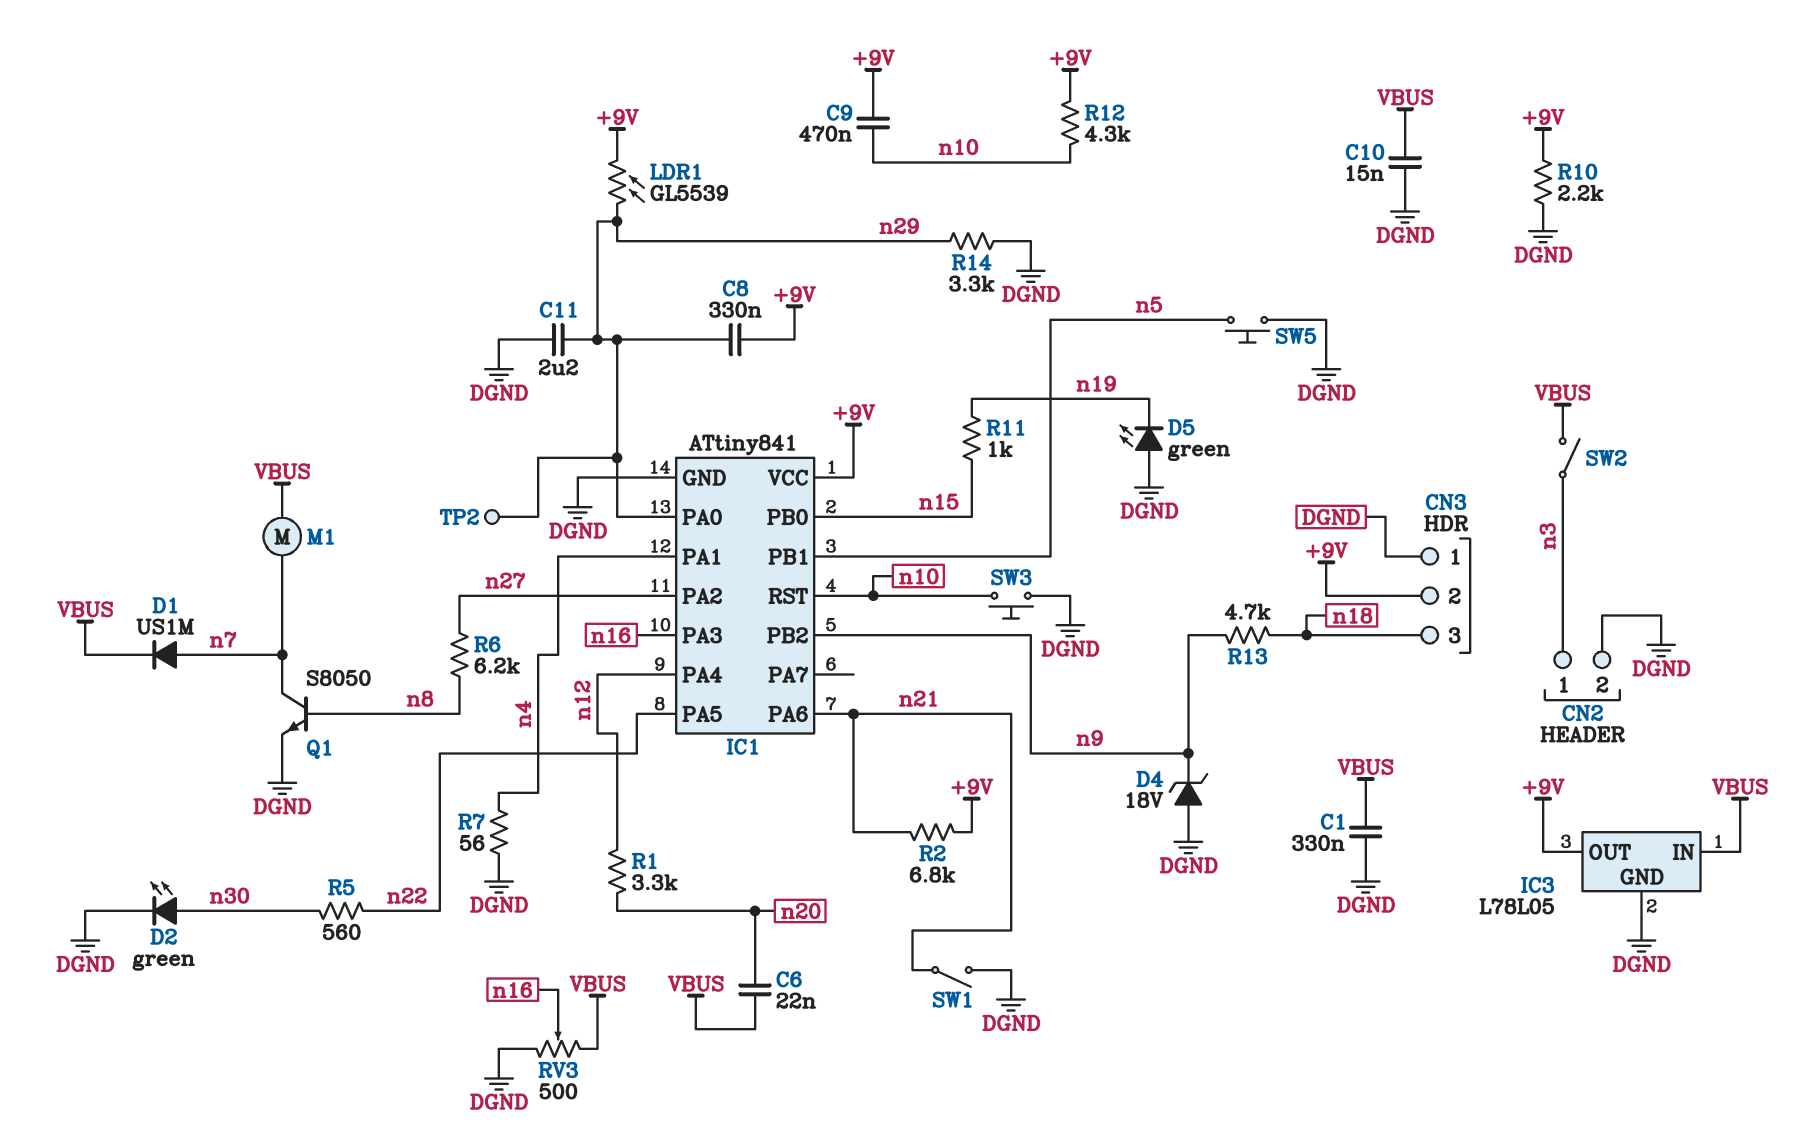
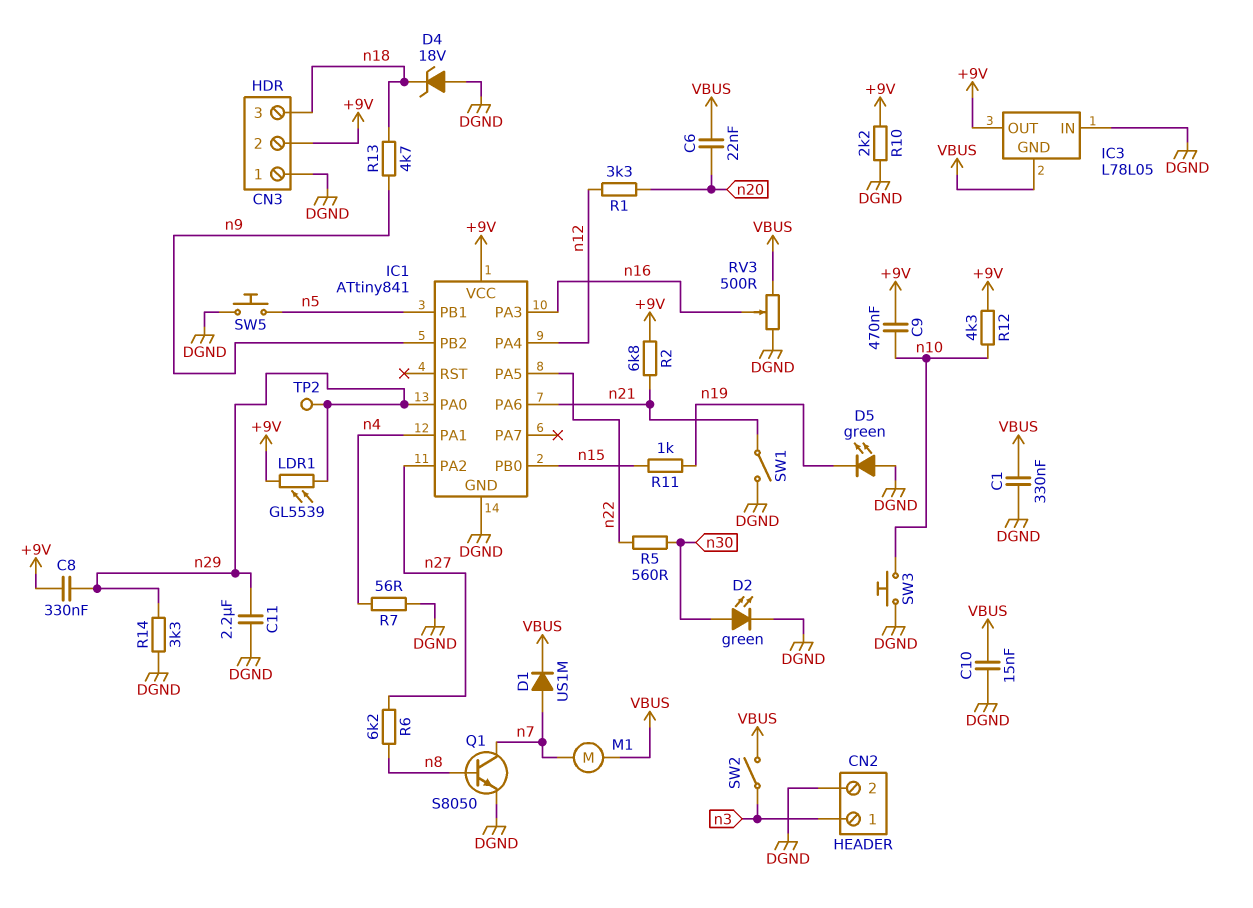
D4: zener 18V (A DGND, K n9) -> zener 18V (A DGND, K n18)
IC1 pin RST: n10 -> none
IC3 pin GND: DGND -> VBUS
IC3 pin IN: VBUS -> DGND

